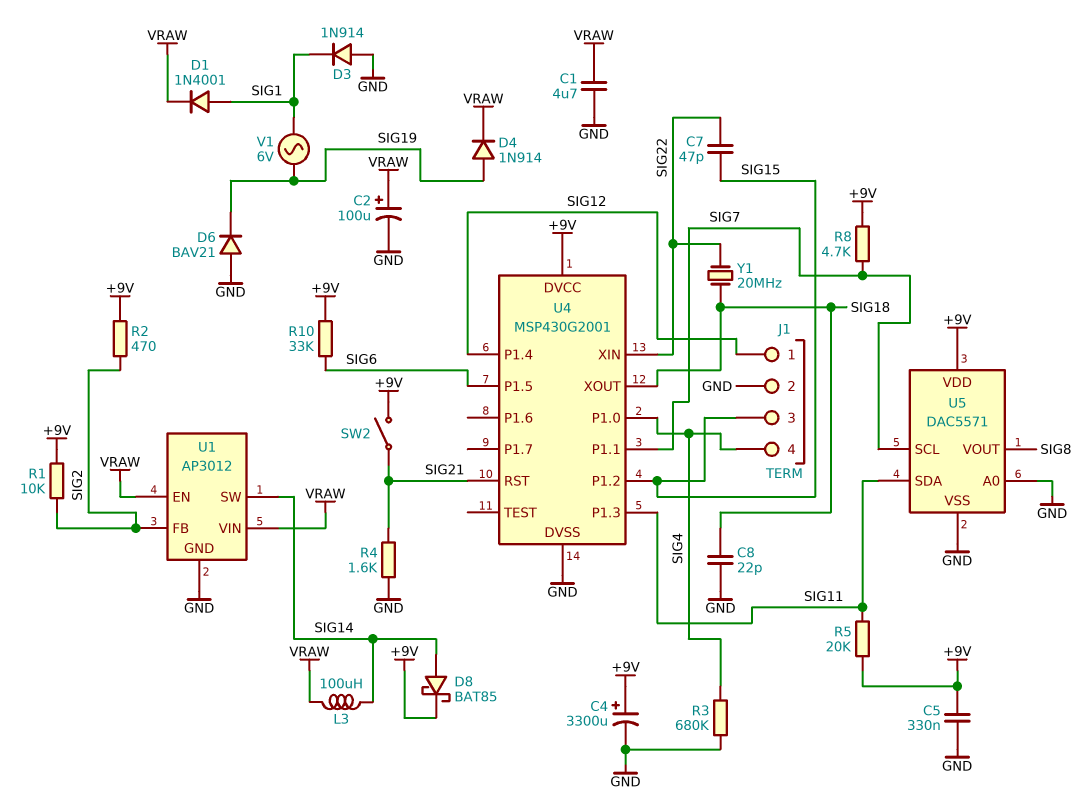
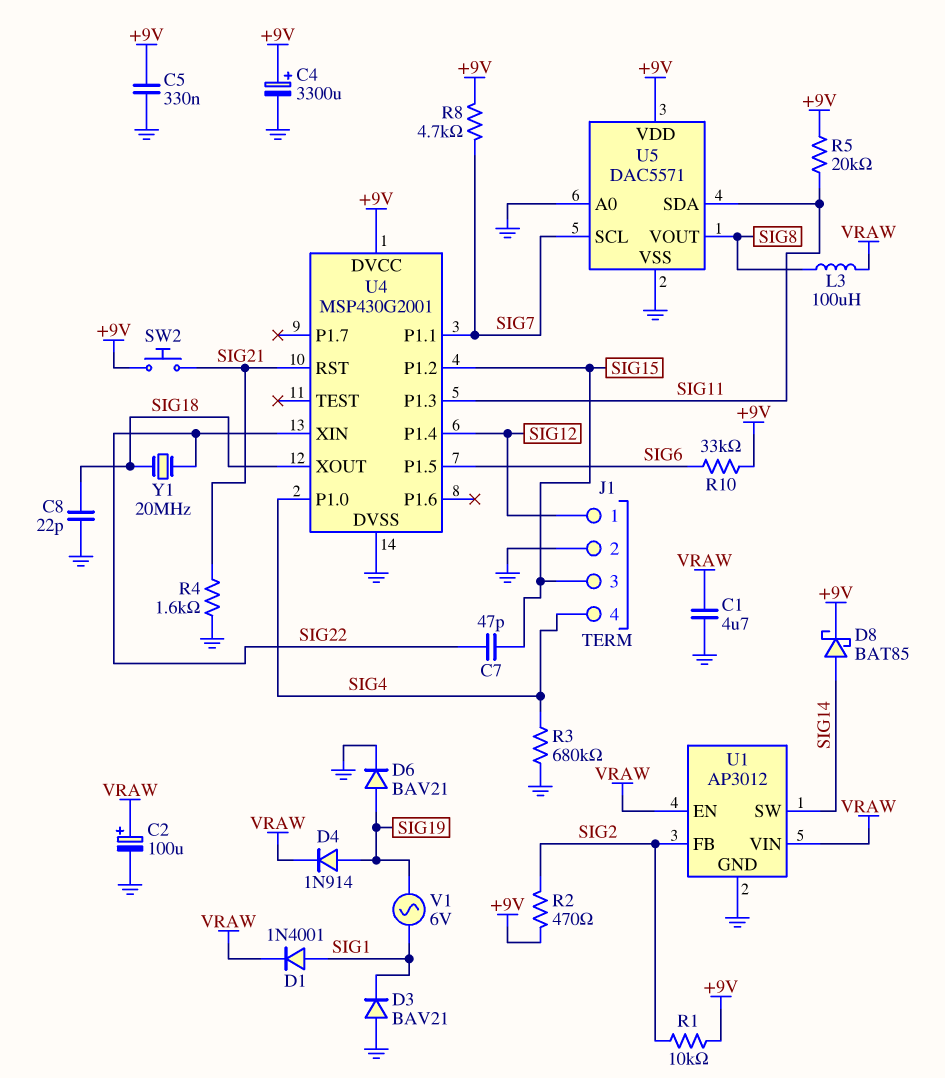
D3: diode 1N914 (A GND, K SIG1) -> diode BAV21 (A GND, K SIG1)
D6: diode BAV21 (A GND, K SIG19) -> diode BAV21 (A SIG19, K GND)
L3: 100uH (SIG14, VRAW) -> 100uH (SIG8, VRAW)
SW2: switch (+9V, SIG21) -> button (+9V, SIG21)

